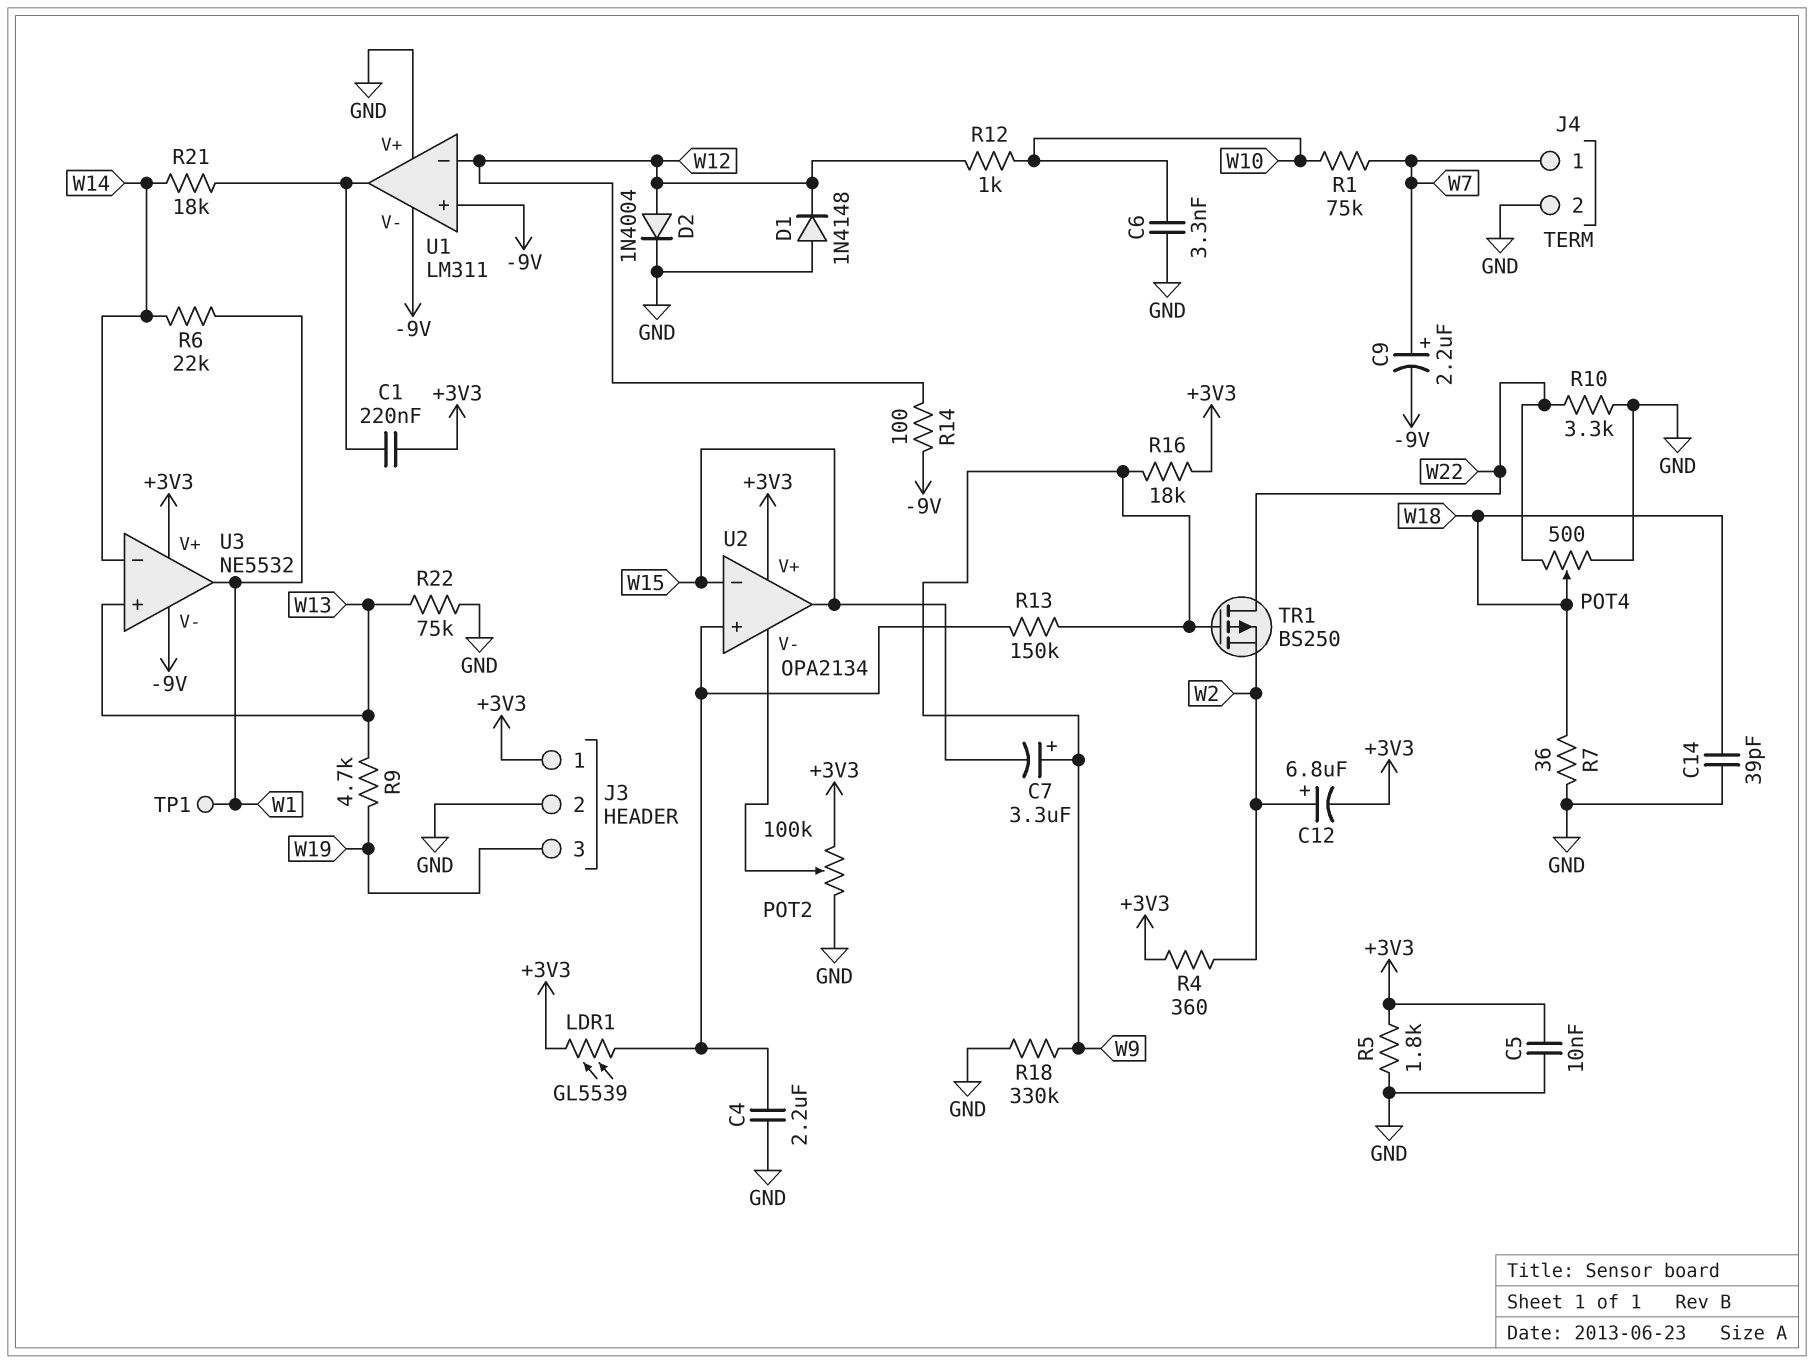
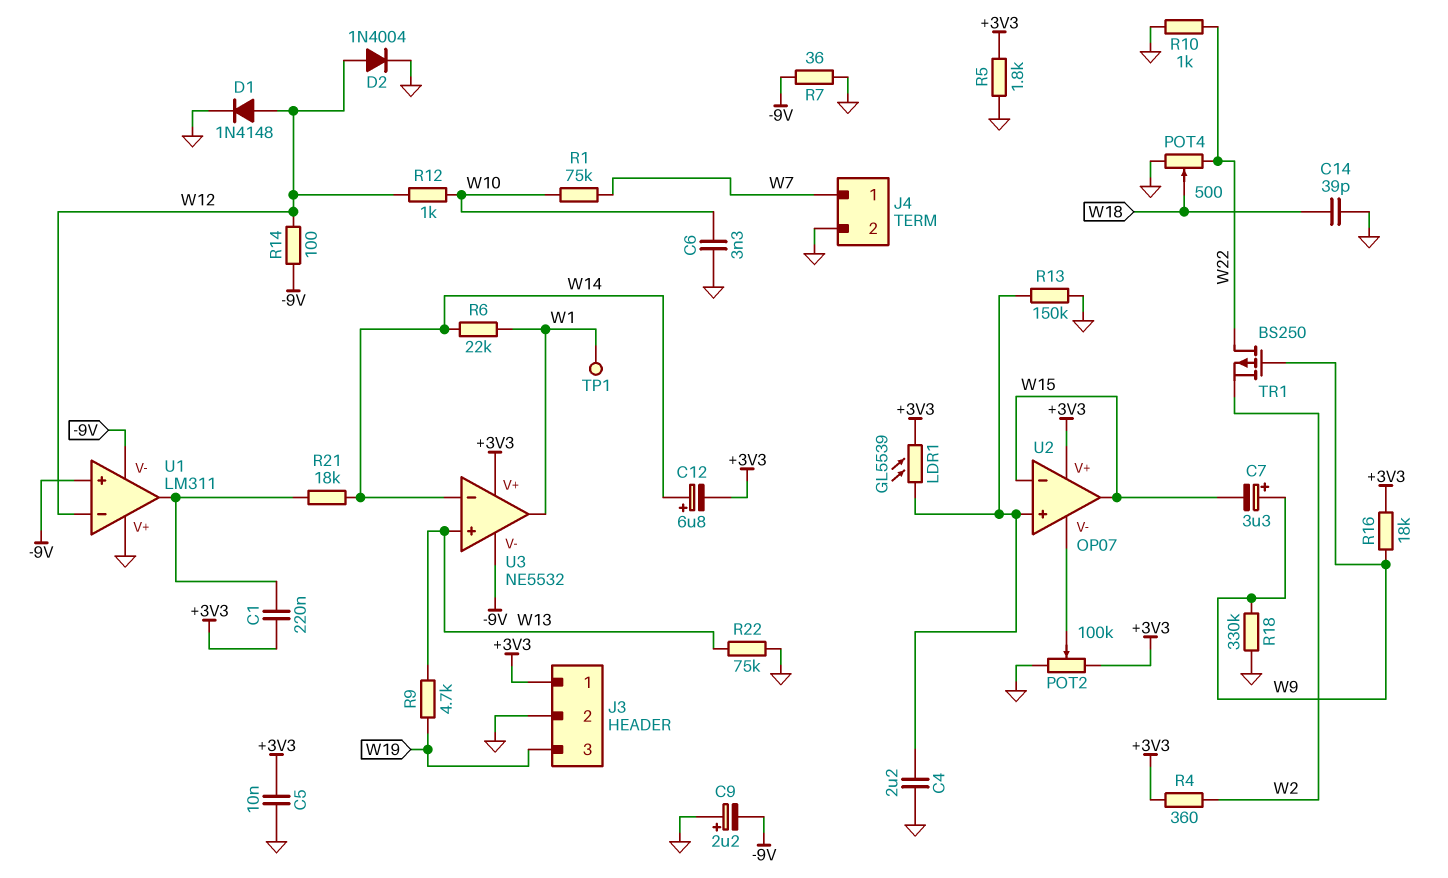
C9: 2.2uF (plus W7, minus -9V) -> 2.2uF (plus GND, minus -9V)
C12: 6.8uF (plus W2, minus +3V3) -> 6.8uF (plus W14, minus +3V3)
D1: diode 1N4148 (A GND, K W12) -> diode 1N4148 (A W12, K GND)
R7: 36 (GND, W18) -> 36 (-9V, GND)
R10: 3.3k (GND, W22) -> 1k (GND, W22)
R13: 150k (U2/in+, W9) -> 150k (GND, U2/in+)
U2: OPA2134 -> OP07

